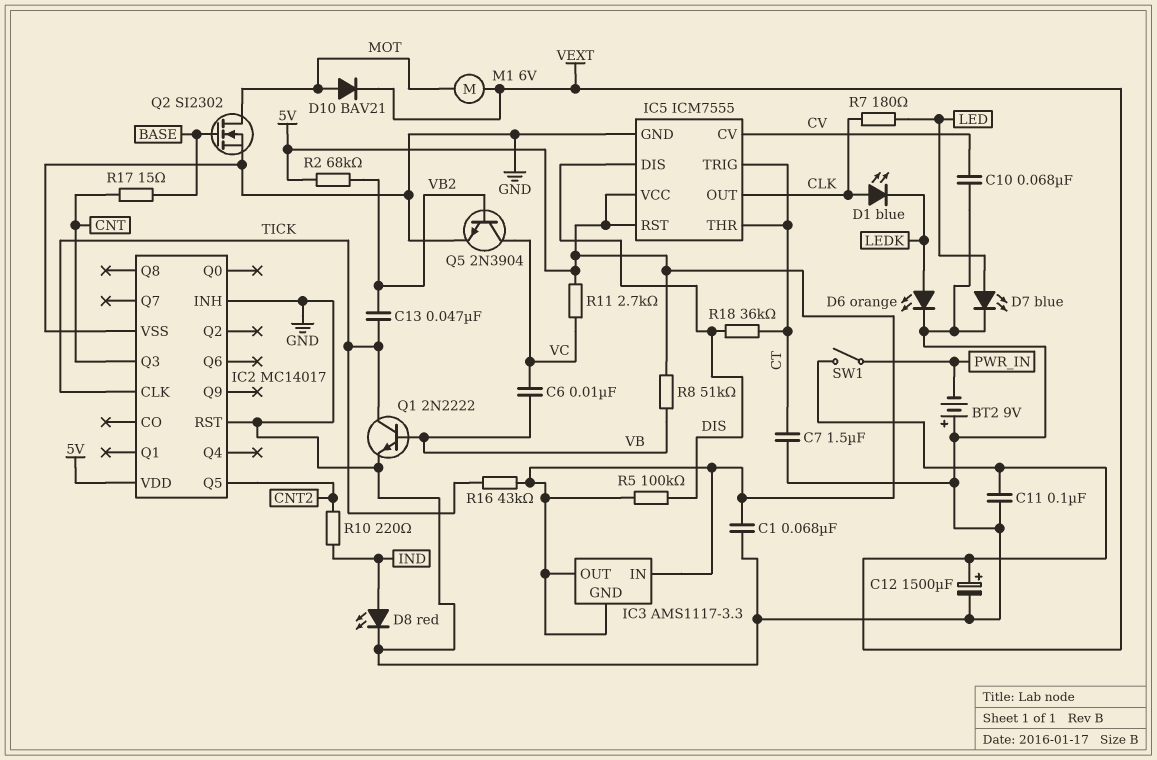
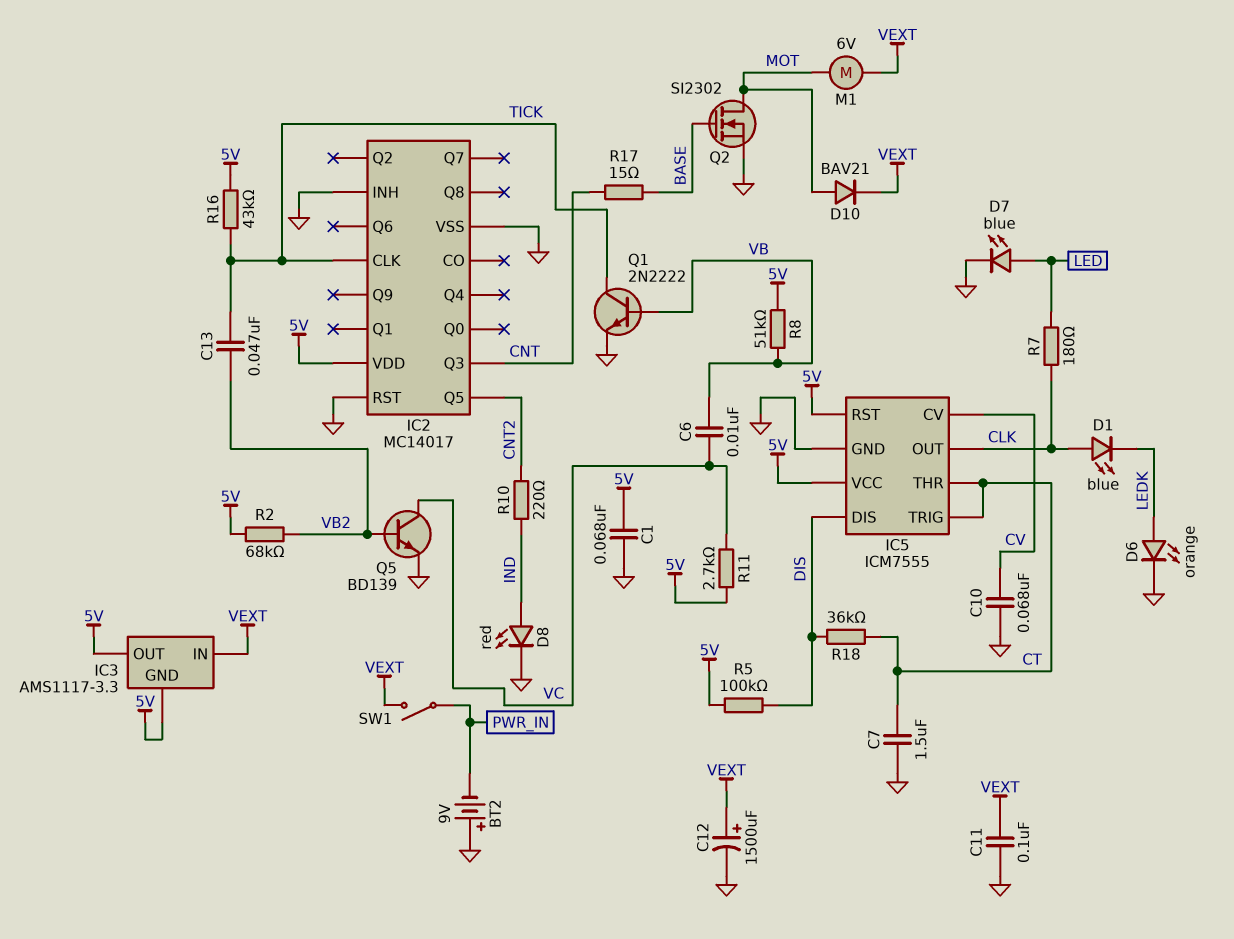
IC3 pin IN: 5V -> VEXT
Q5: NPN 2N3904 (B VB2, C VC, E GND) -> NPN BD139 (B VB2, C VC, E GND)

